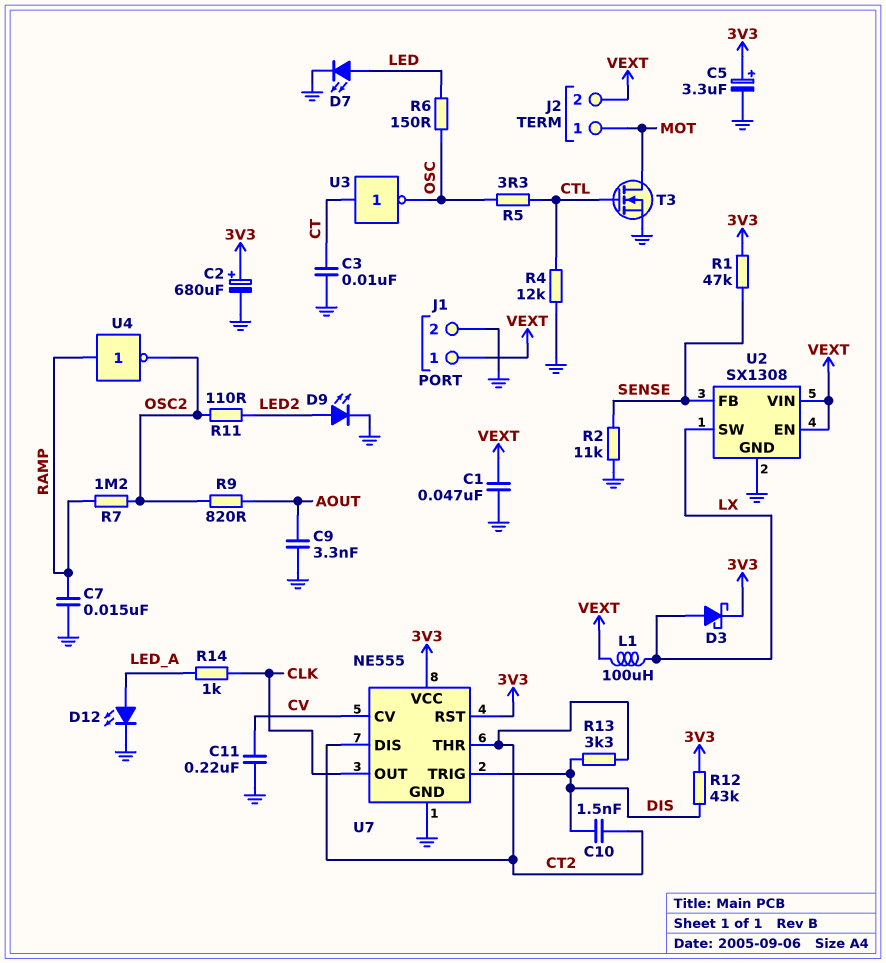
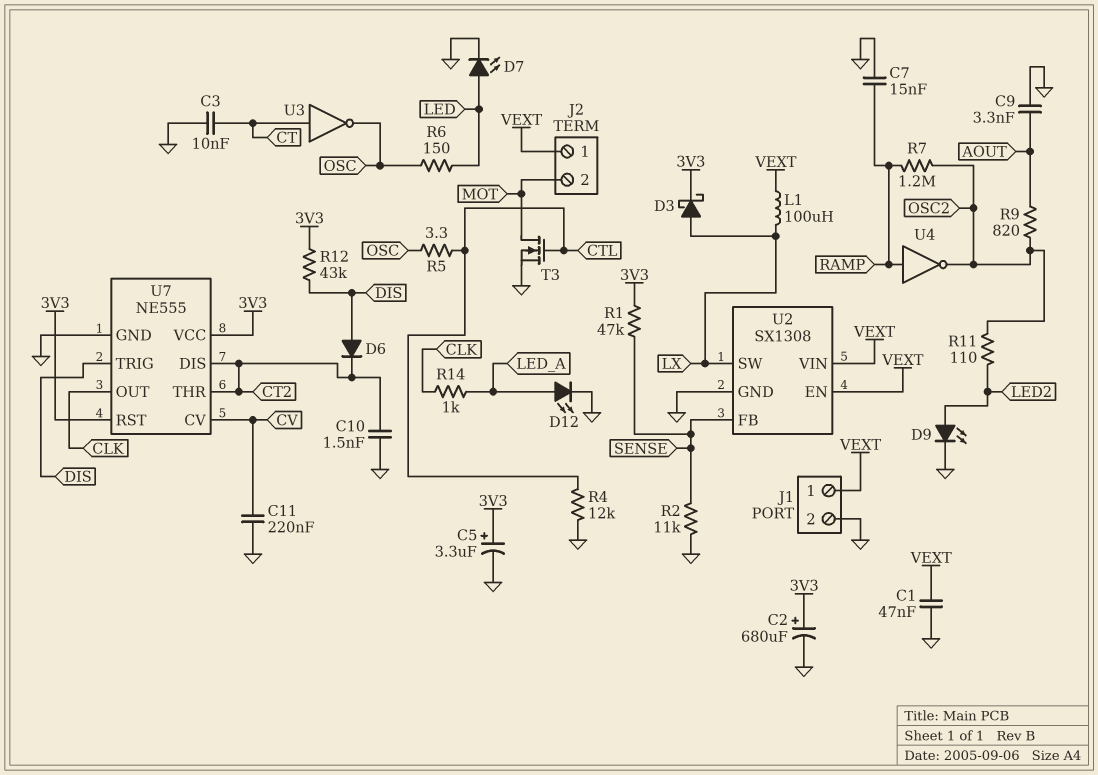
C10: 1.5nF (CT2, DIS) -> 1.5nF (CT2, GND)
D6: none -> diode (A DIS, K CT2)
J2 pin 1: MOT -> VEXT
J2 pin 2: VEXT -> MOT
R13: 3.3k (CT2, DIS) -> none

